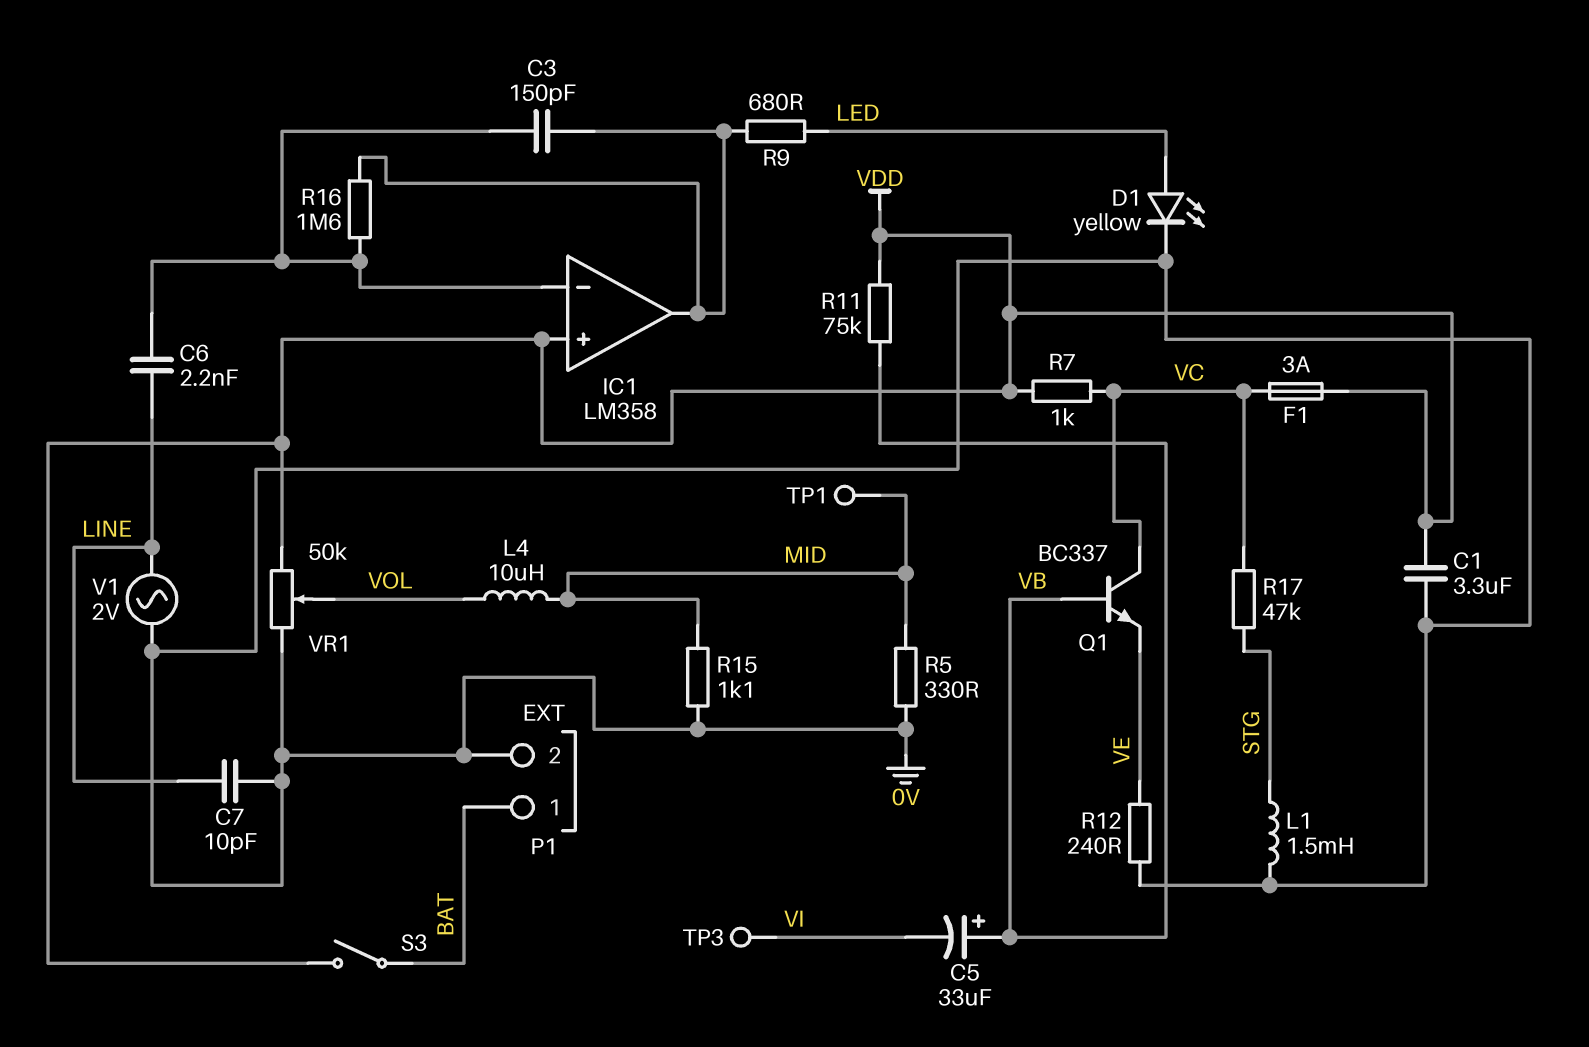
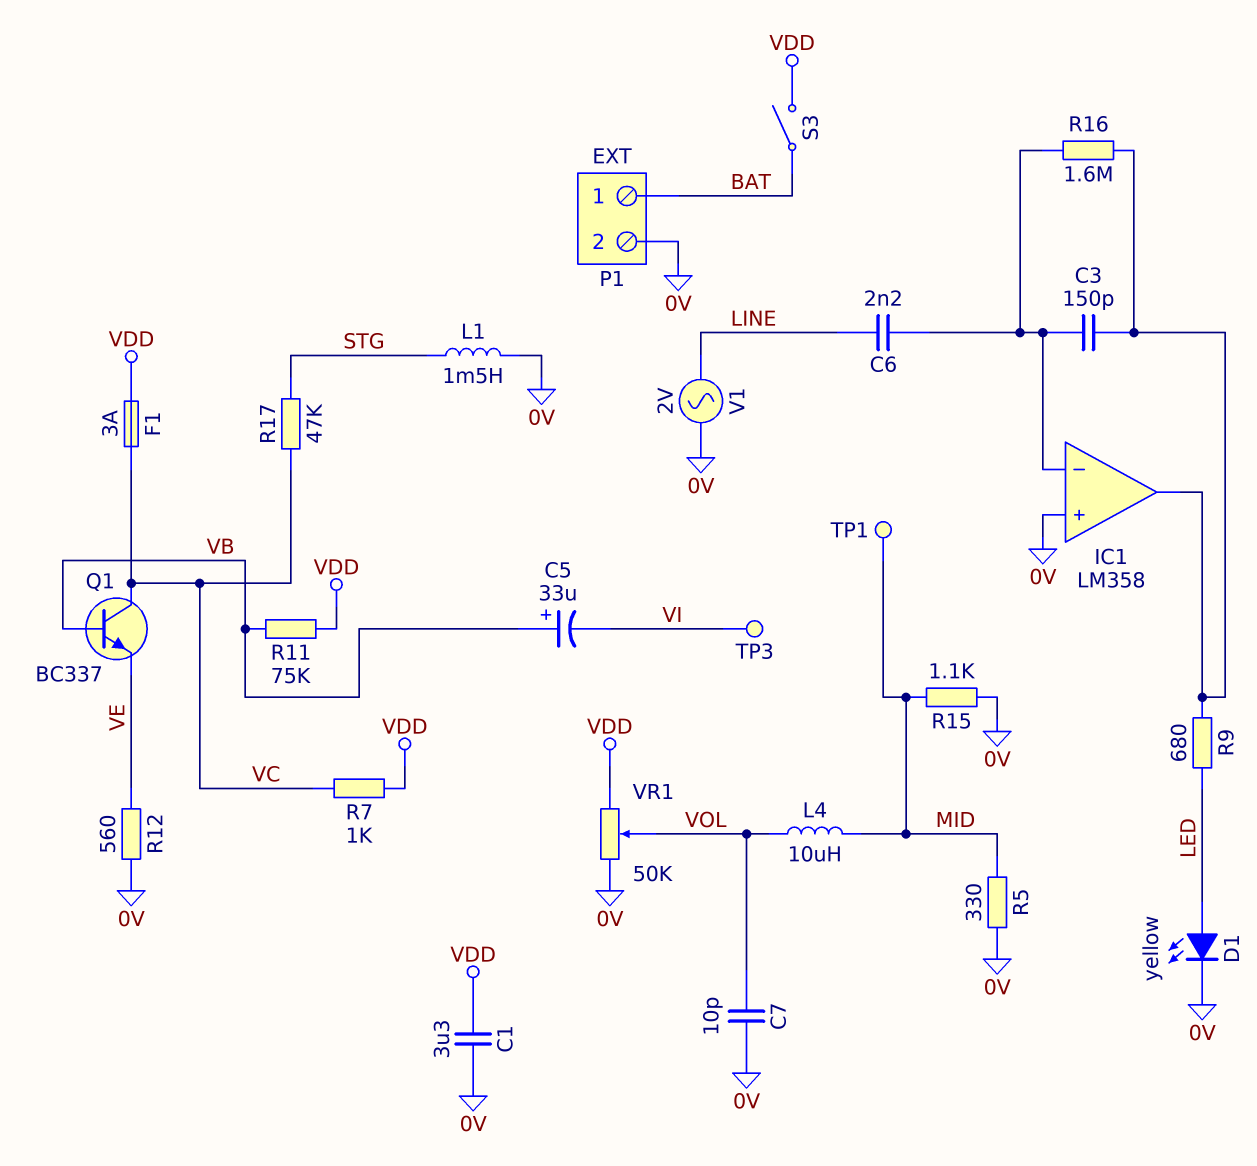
C7: 10pF (0V, LINE) -> 10pF (0V, VOL)
IC1 pin in+: VDD -> 0V
R12: 240 (0V, VE) -> 560 (0V, VE)

